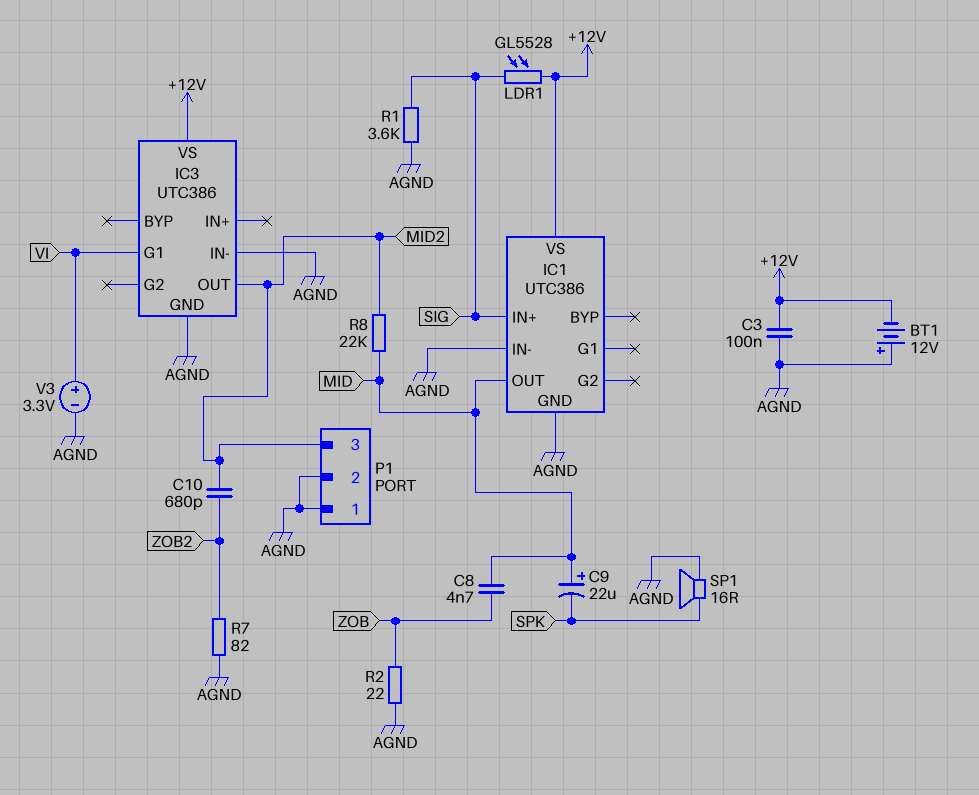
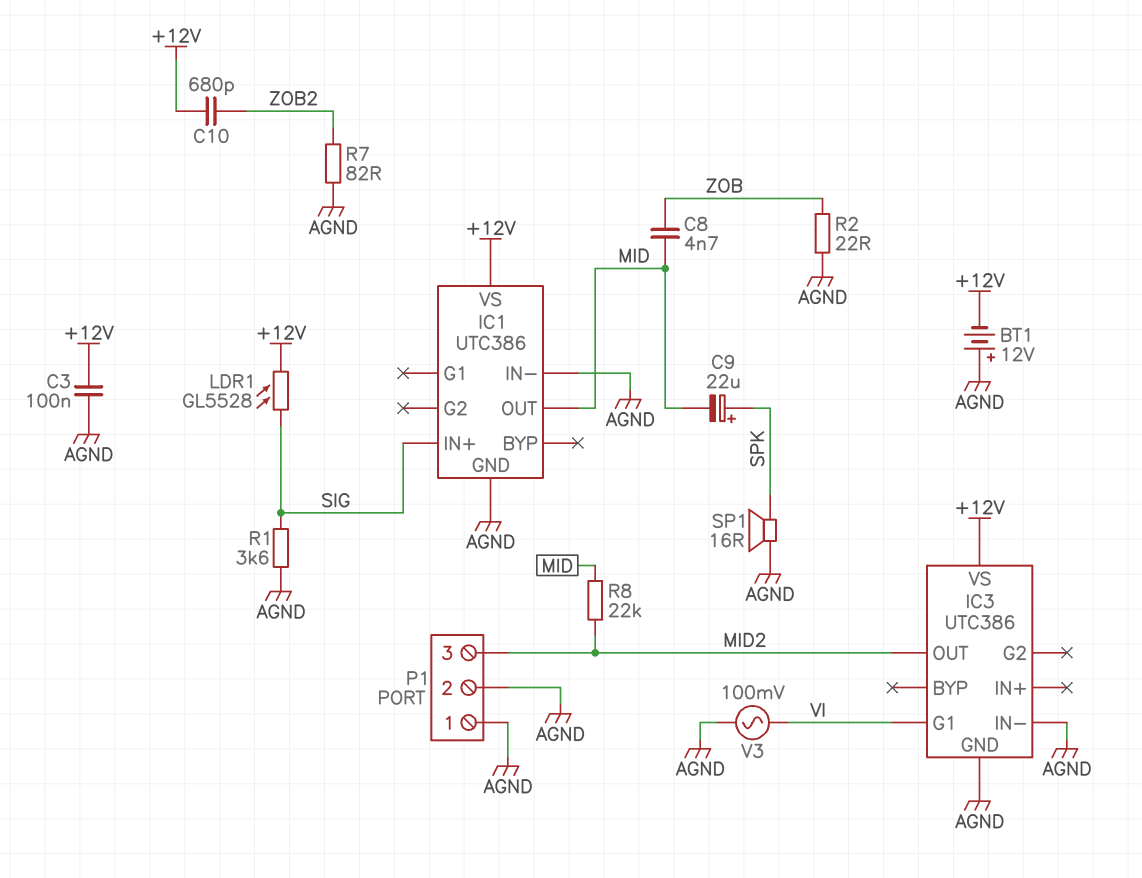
C9: 22uF (plus MID, minus SPK) -> 22uF (plus SPK, minus MID)
C10: 680pF (MID2, ZOB2) -> 680pF (+12V, ZOB2)
V3: 3.3V (plus VI, minus AGND) -> AC 100mV (AGND, VI)

